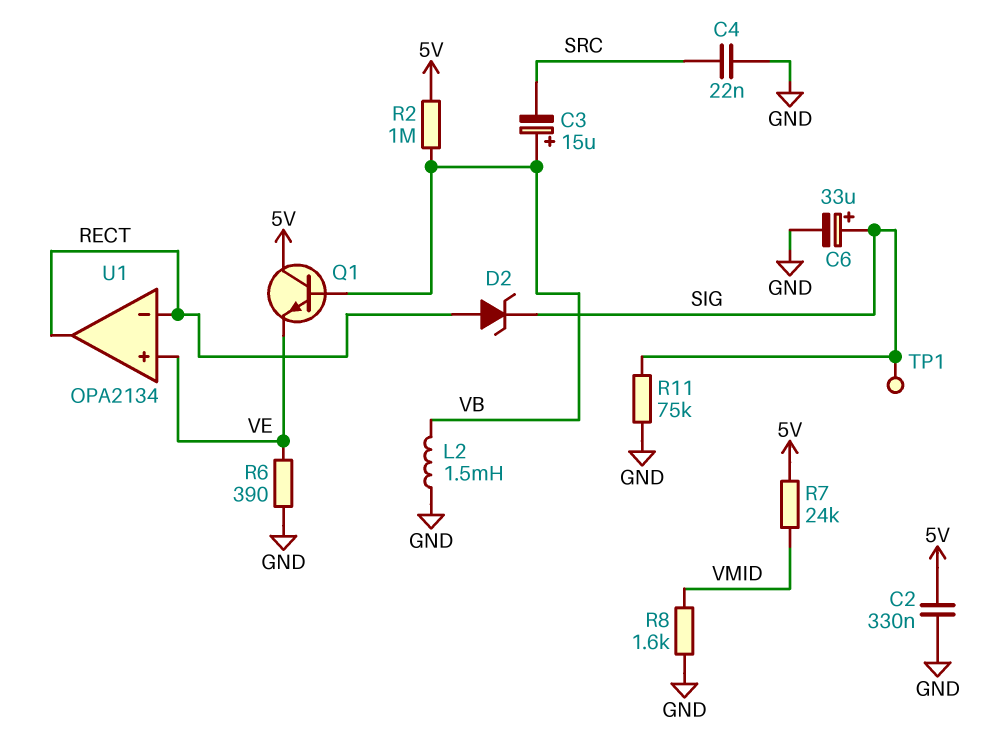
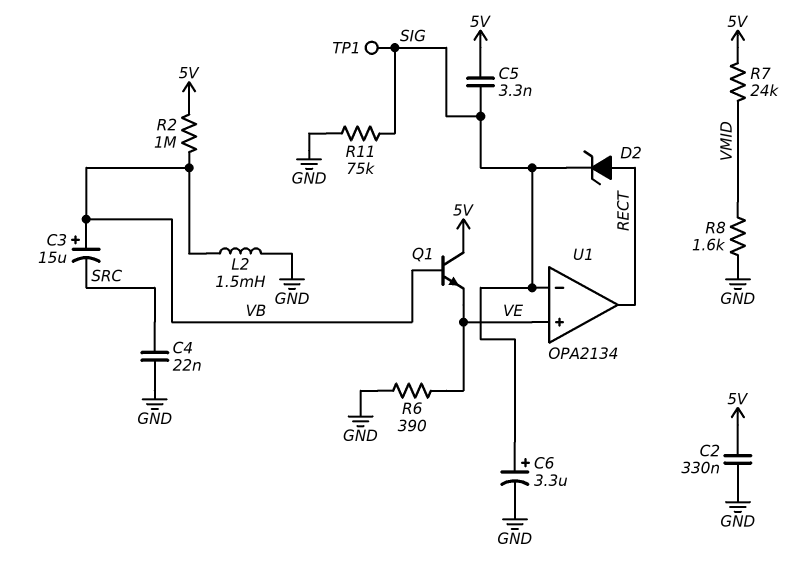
C5: none -> 3.3nF (5V, SIG)
C6: 33uF (plus SIG, minus GND) -> 3.3uF (plus SIG, minus GND)
U1 pin in-: RECT -> SIG

